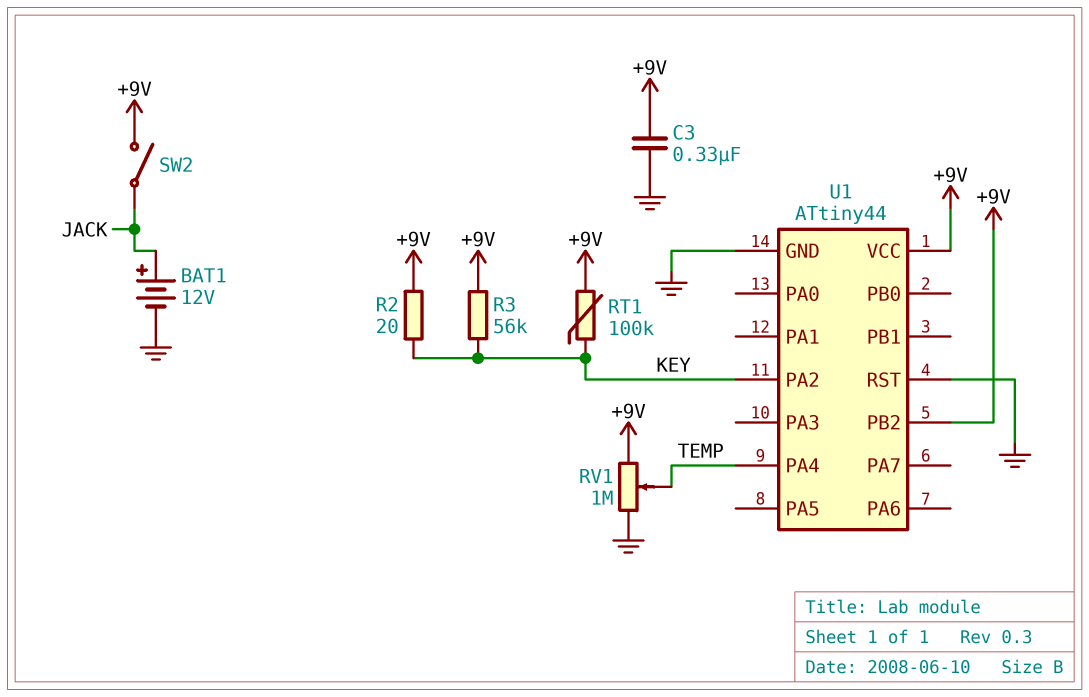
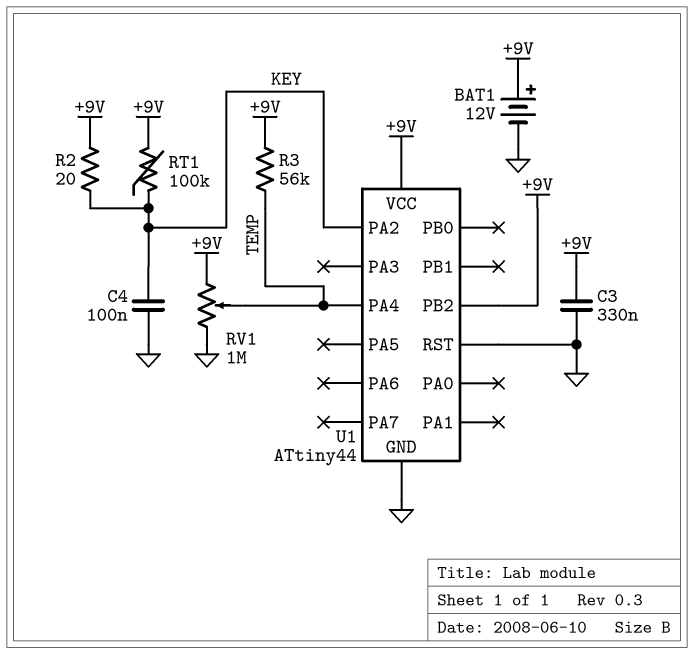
BAT1: 12V (plus JACK, minus GND) -> 12V (plus +9V, minus GND)
C4: none -> 100nF (GND, KEY)
R3: 56k (+9V, KEY) -> 56k (+9V, TEMP)
SW2: switch (+9V, JACK) -> none

